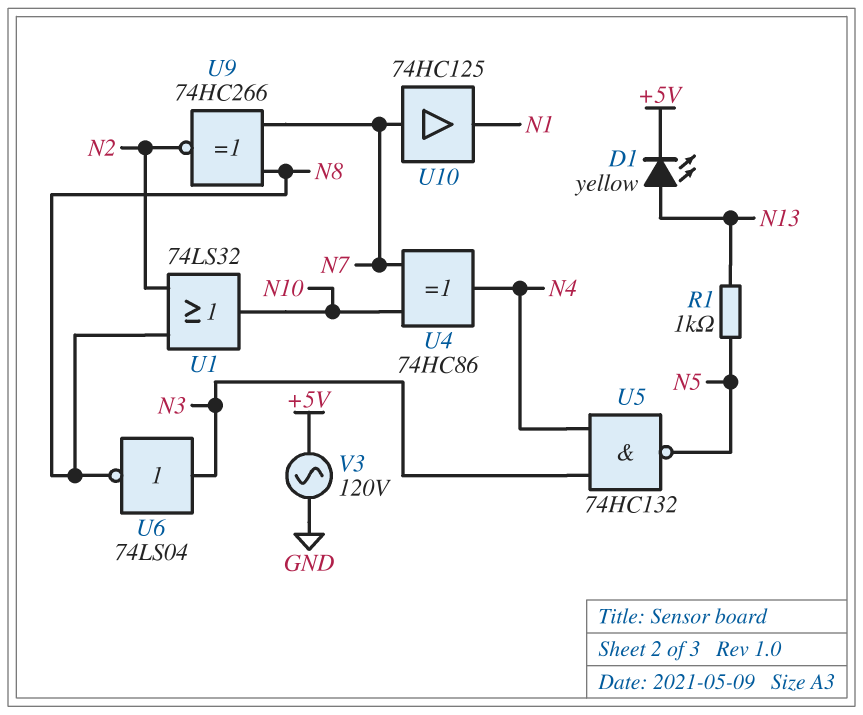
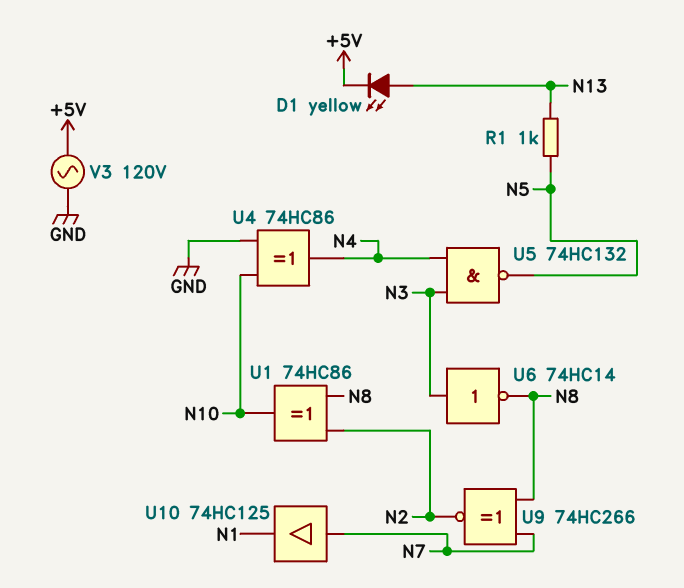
U1: OR 74LS32 (in N2, in N8, out N10) -> XOR 74HC86 (in N2, in N8, out N10)
U4: XOR 74HC86 (in N7, in N10, out N4) -> XOR 74HC86 (in GND, in N10, out N4)
U6: NOT 74LS04 (in N3, out N8) -> NOT 74HC14 (in N3, out N8)

